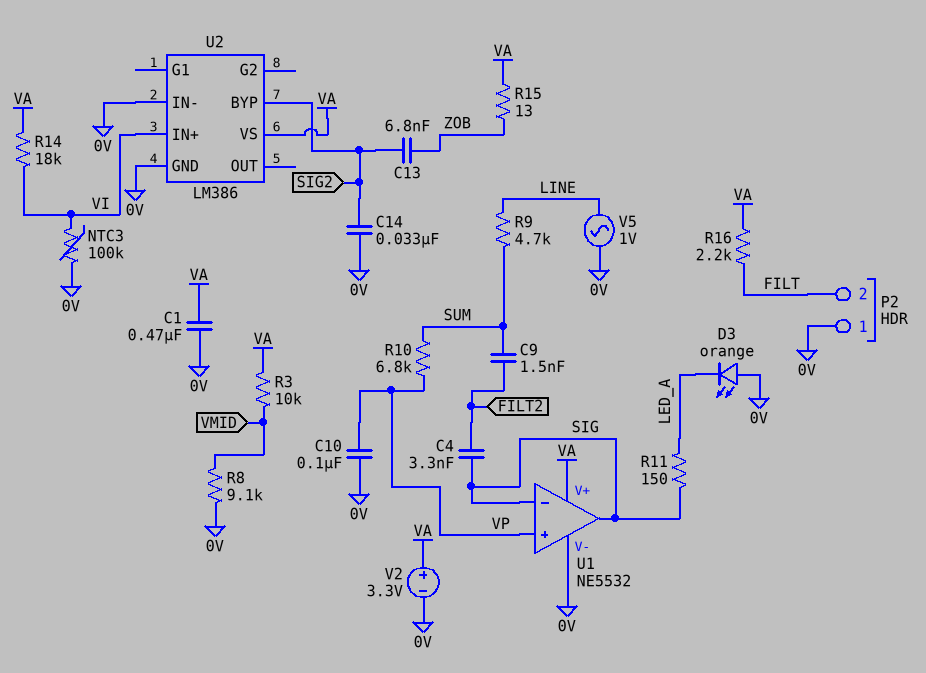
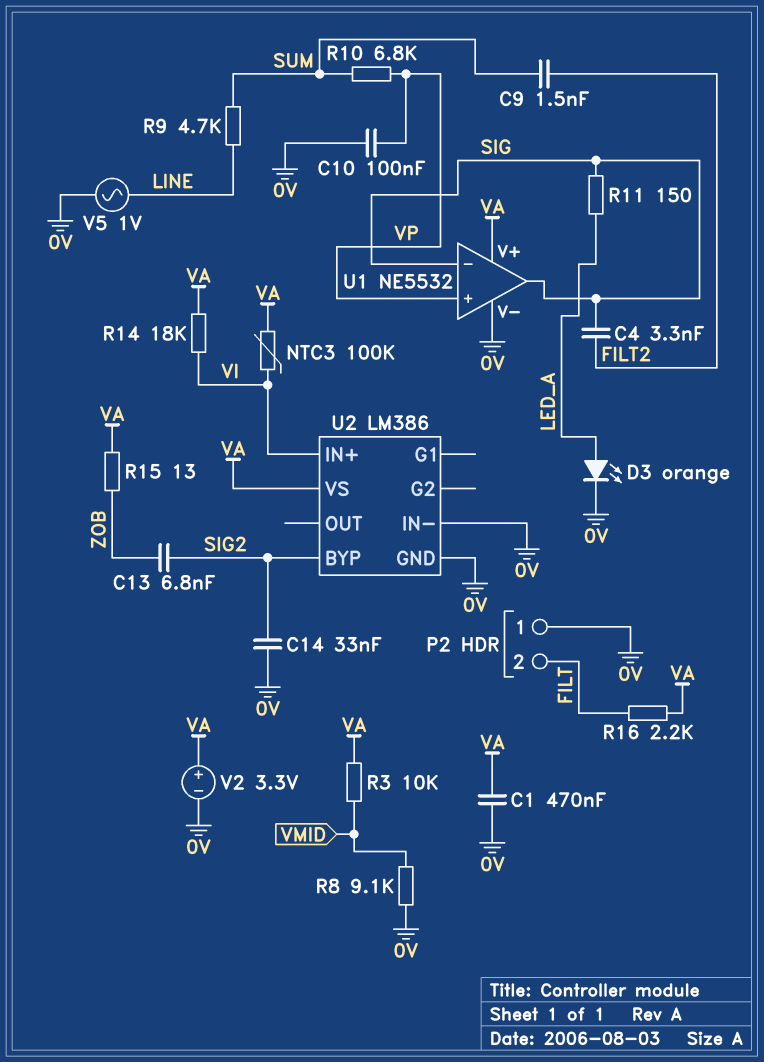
D3: LED orange (A 0V, K LED_A) -> LED orange (A LED_A, K 0V)
NTC3: 100k (0V, VI) -> 100k (VA, VI)

